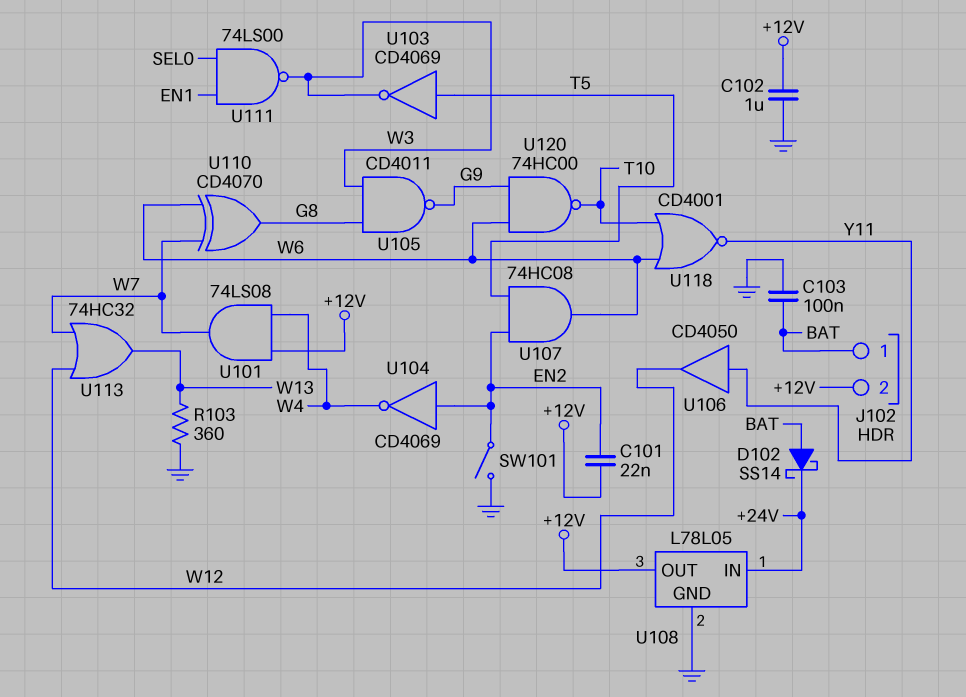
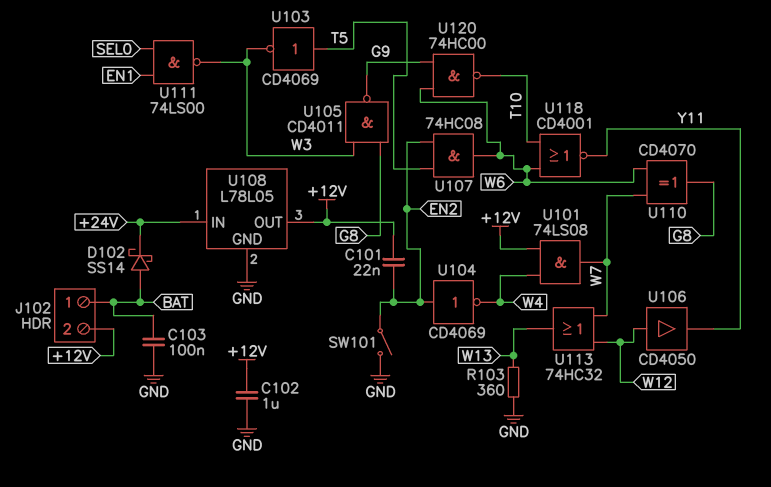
U106: buffer CD4050 (in Y11, out W12) -> buffer CD4050 (in W12, out Y11)

